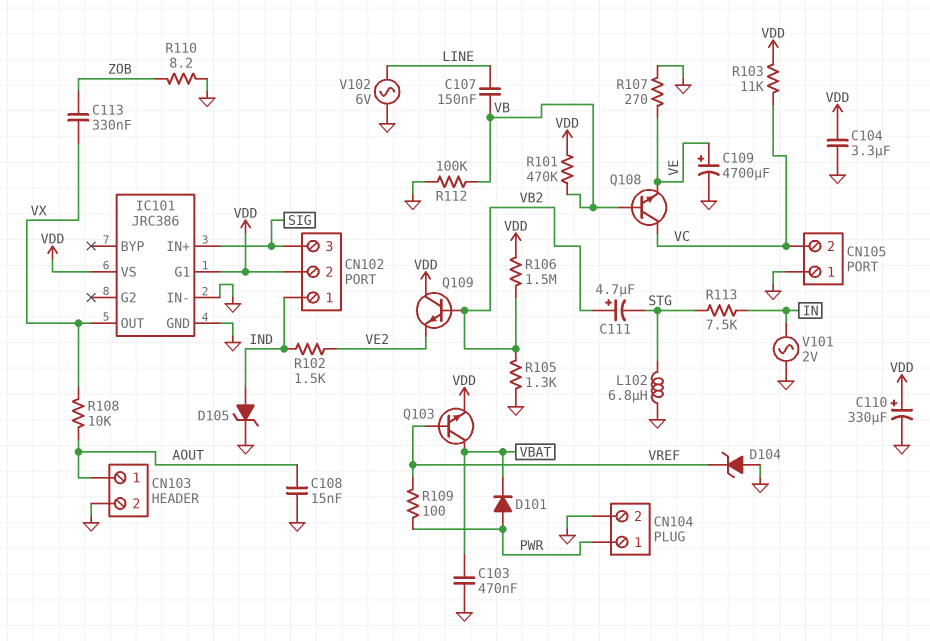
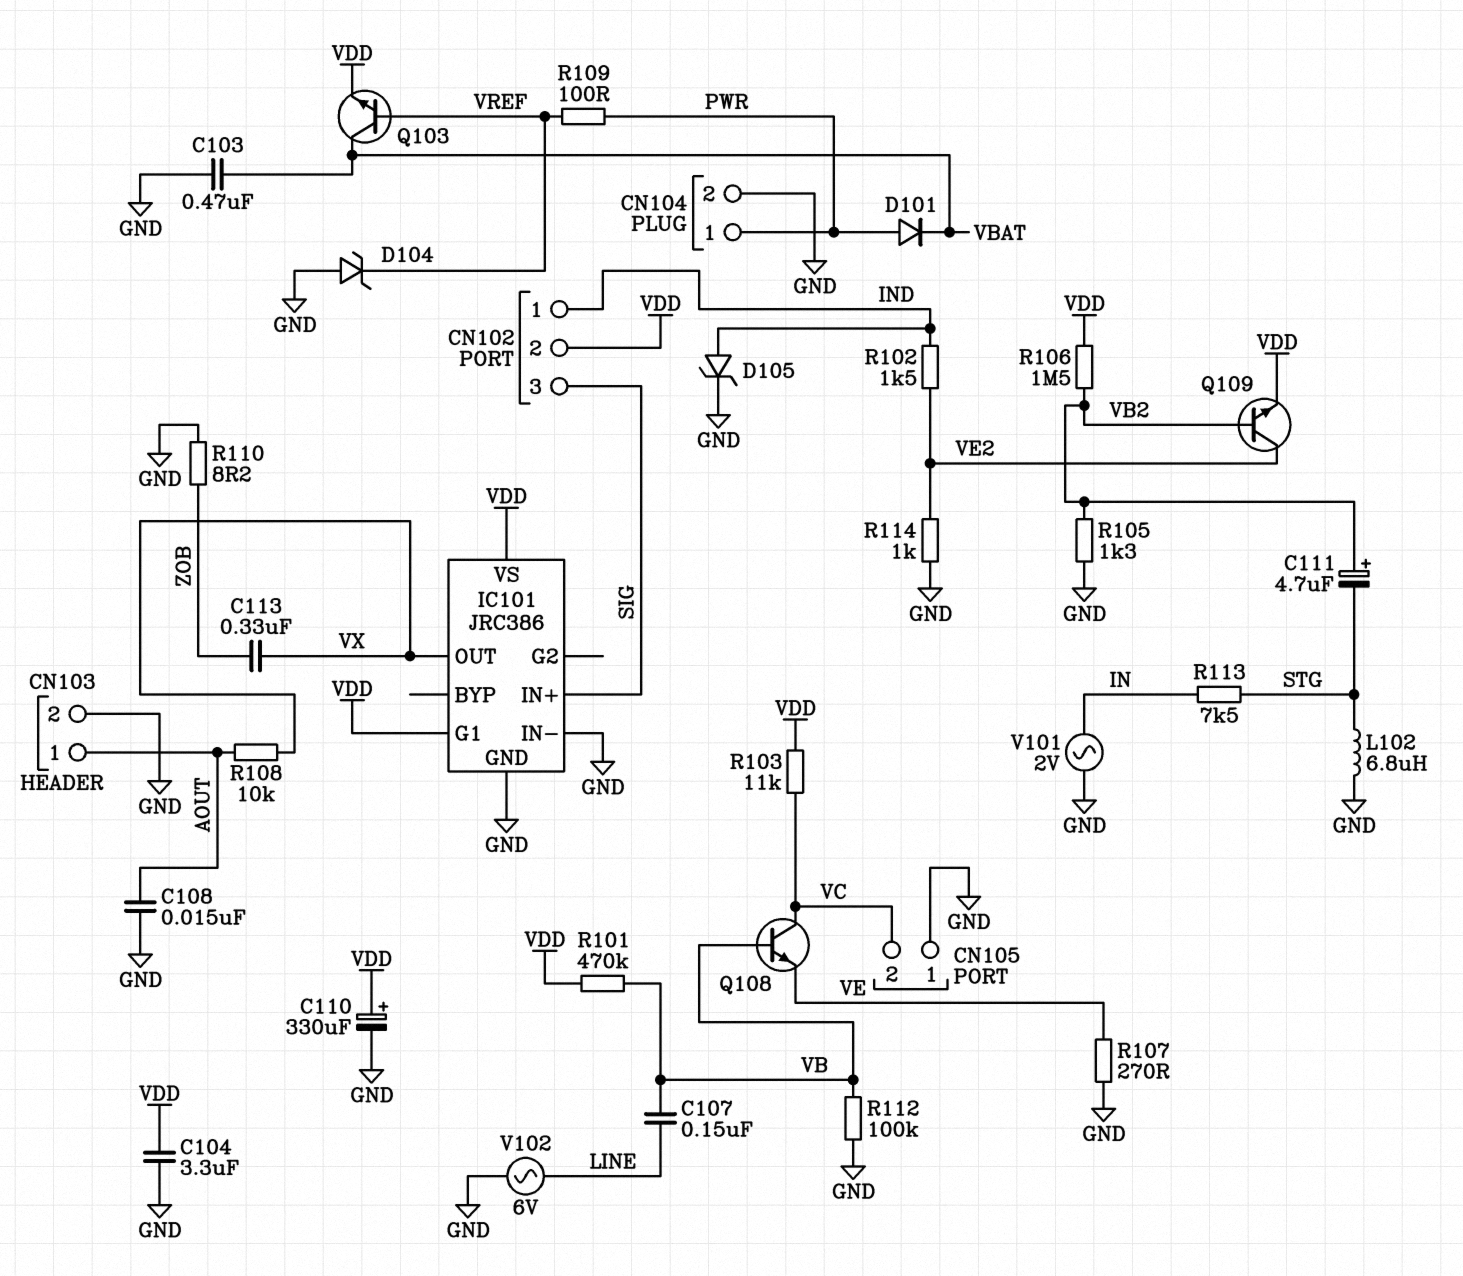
C109: 4700uF (plus VE, minus GND) -> none
Q109: NPN (B VB2, C VDD, E VE2) -> NPN (B VB2, C VE2, E VDD)
R114: none -> 1k (GND, VE2)

